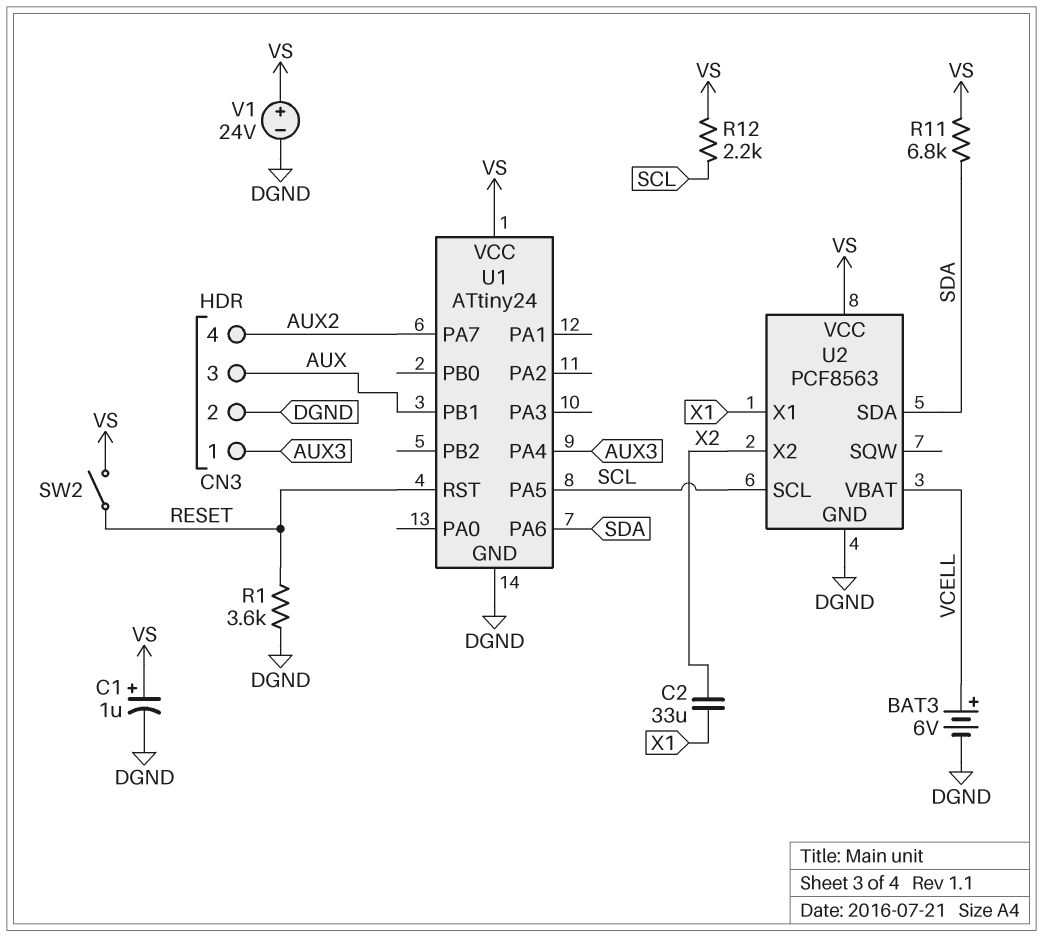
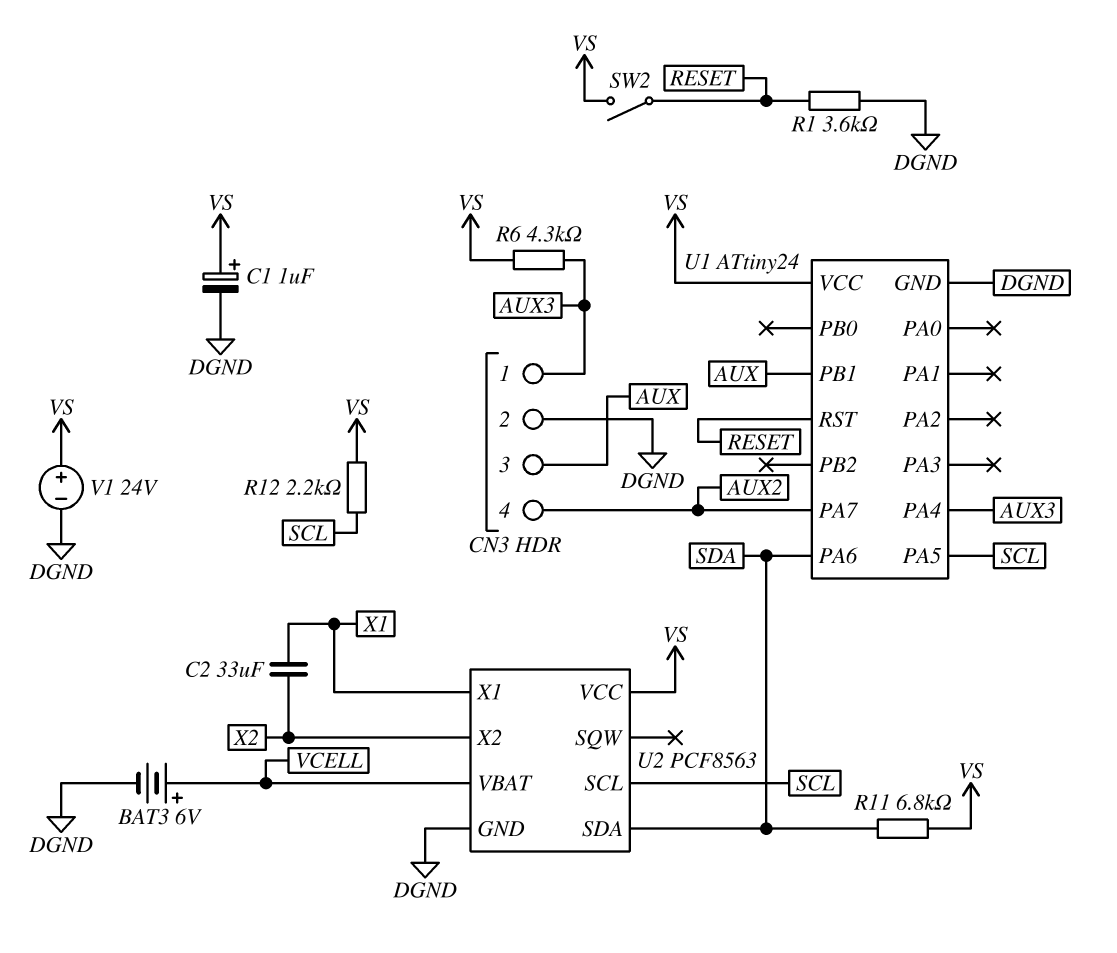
R6: none -> 4.3k (AUX3, VS)

